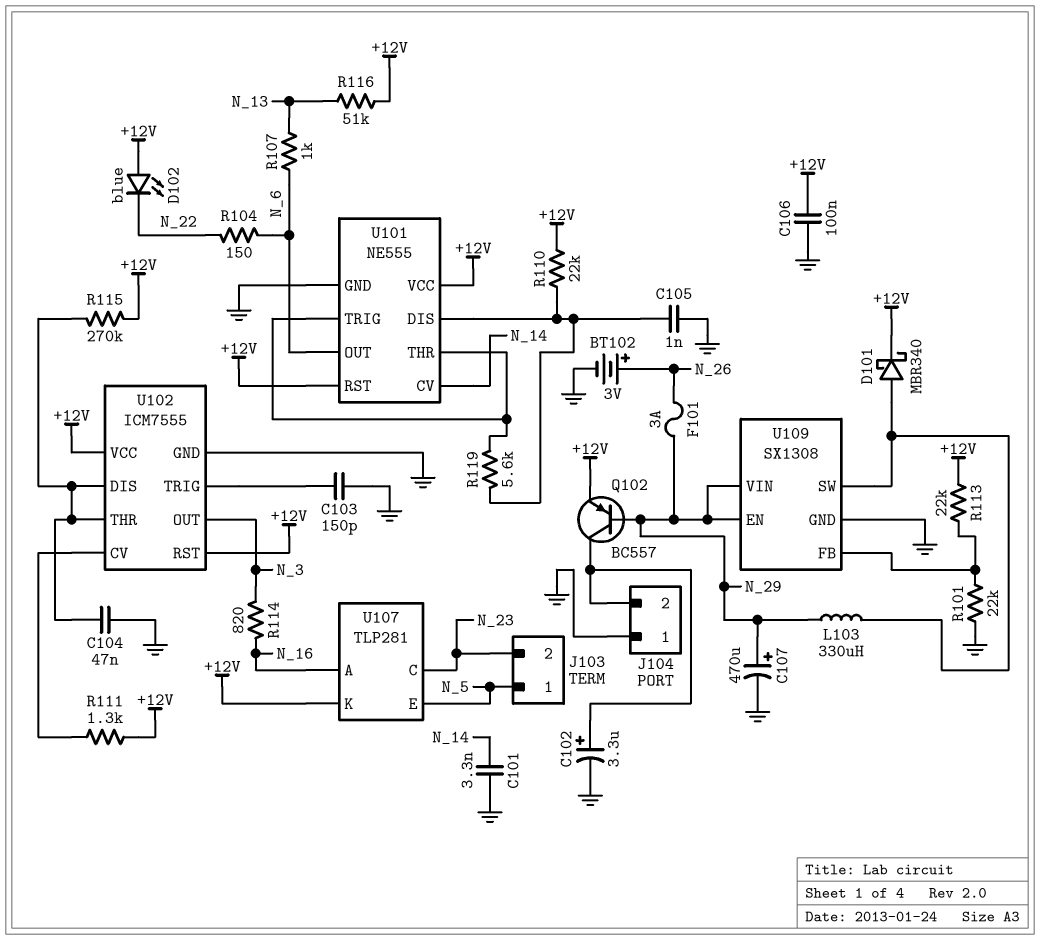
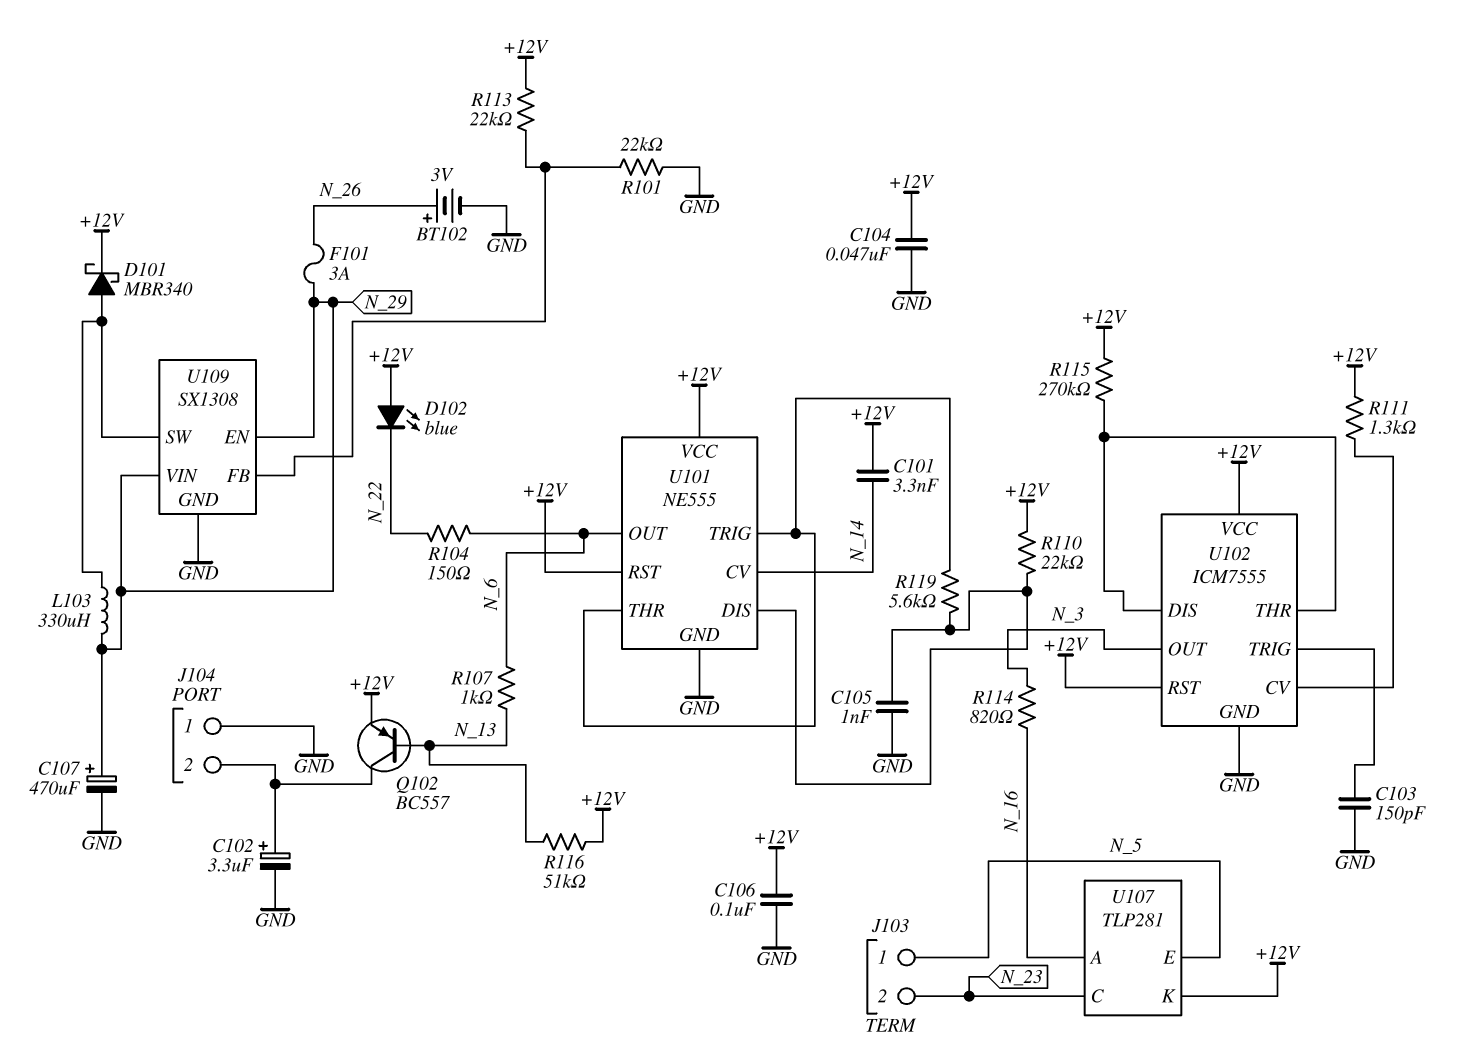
C101: 3.3nF (GND, N_14) -> 3.3nF (+12V, N_14)
C104: 47nF (GND, U102/DIS) -> 47nF (+12V, GND)
Q102: PNP BC557 (B N_29, C J104/2, E +12V) -> PNP BC557 (B N_13, C J104/2, E +12V)

